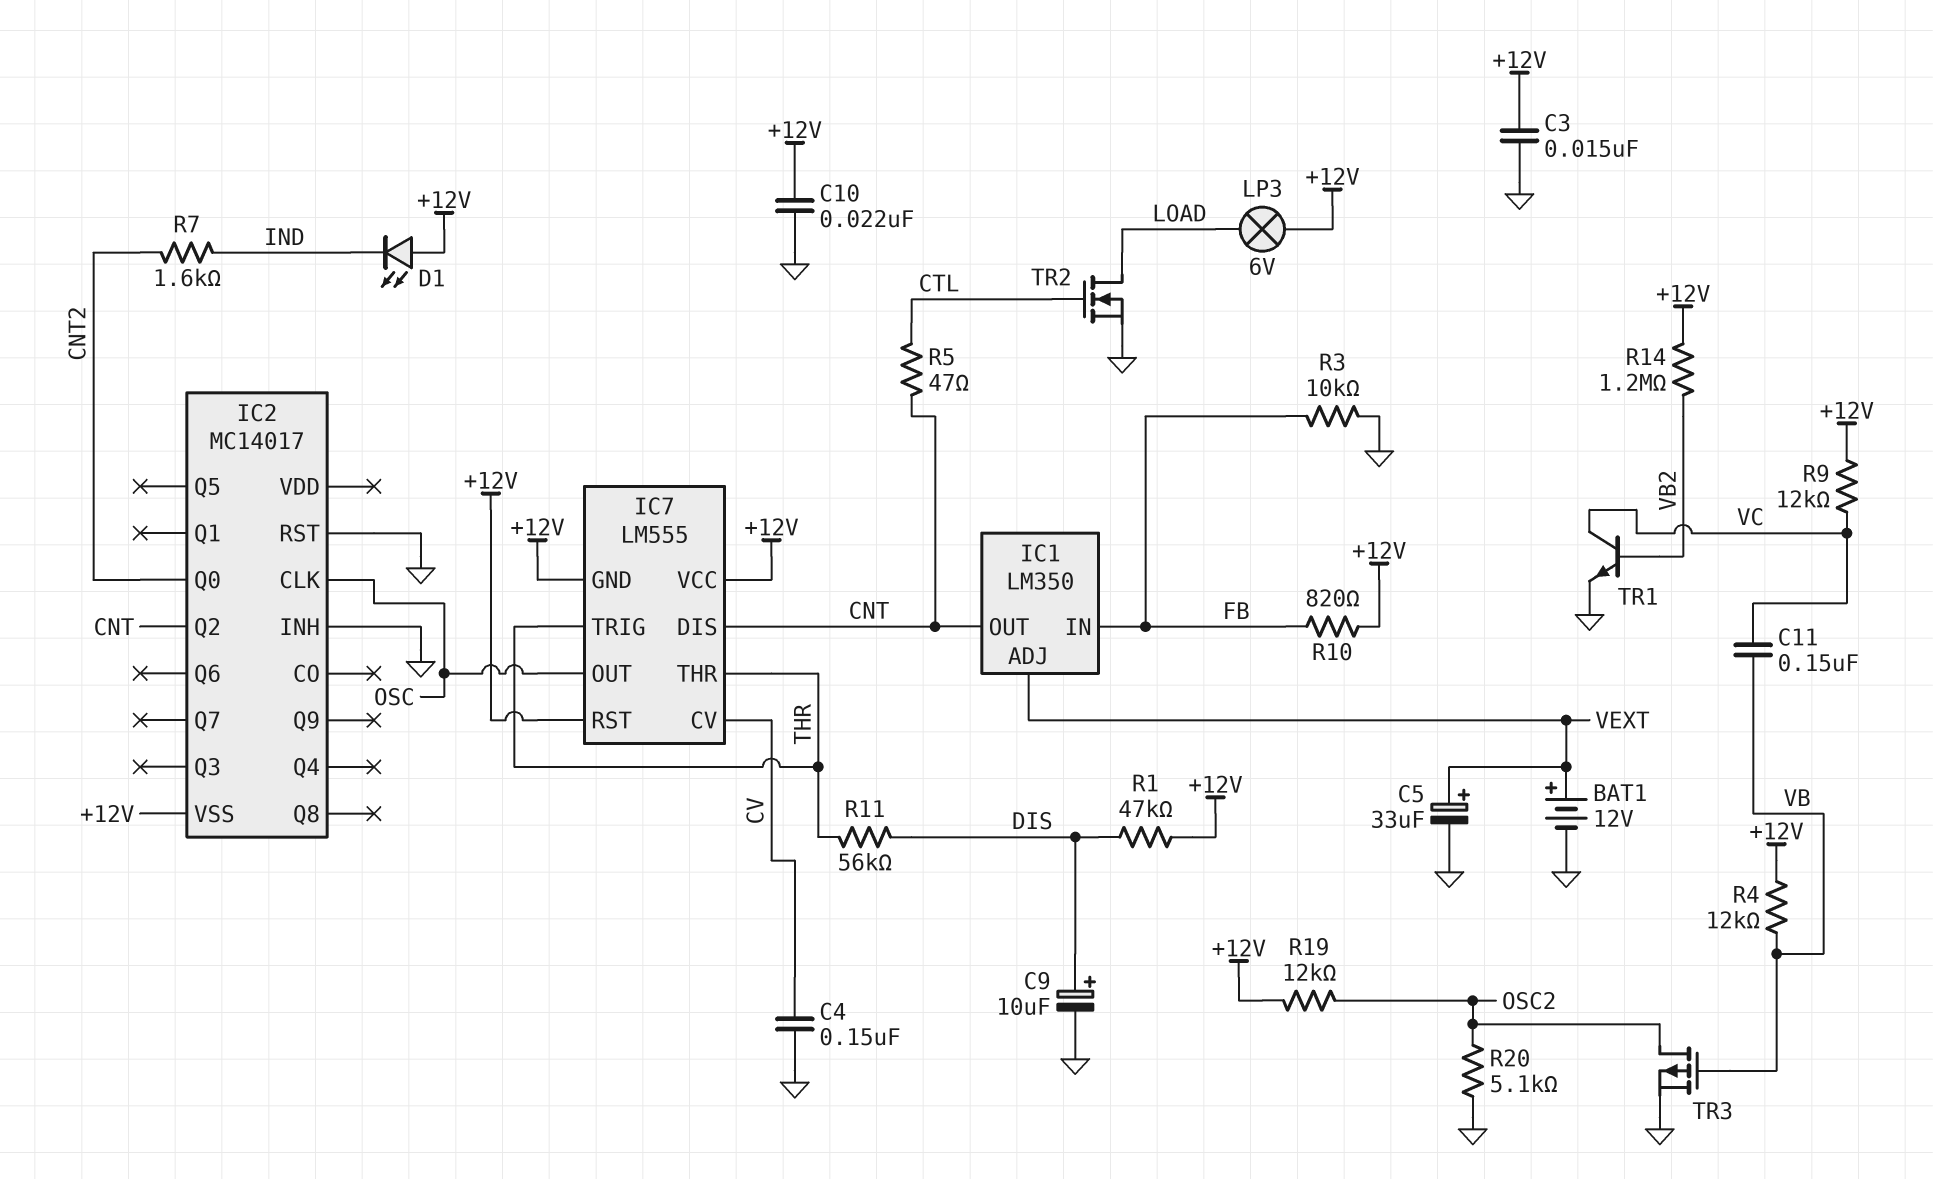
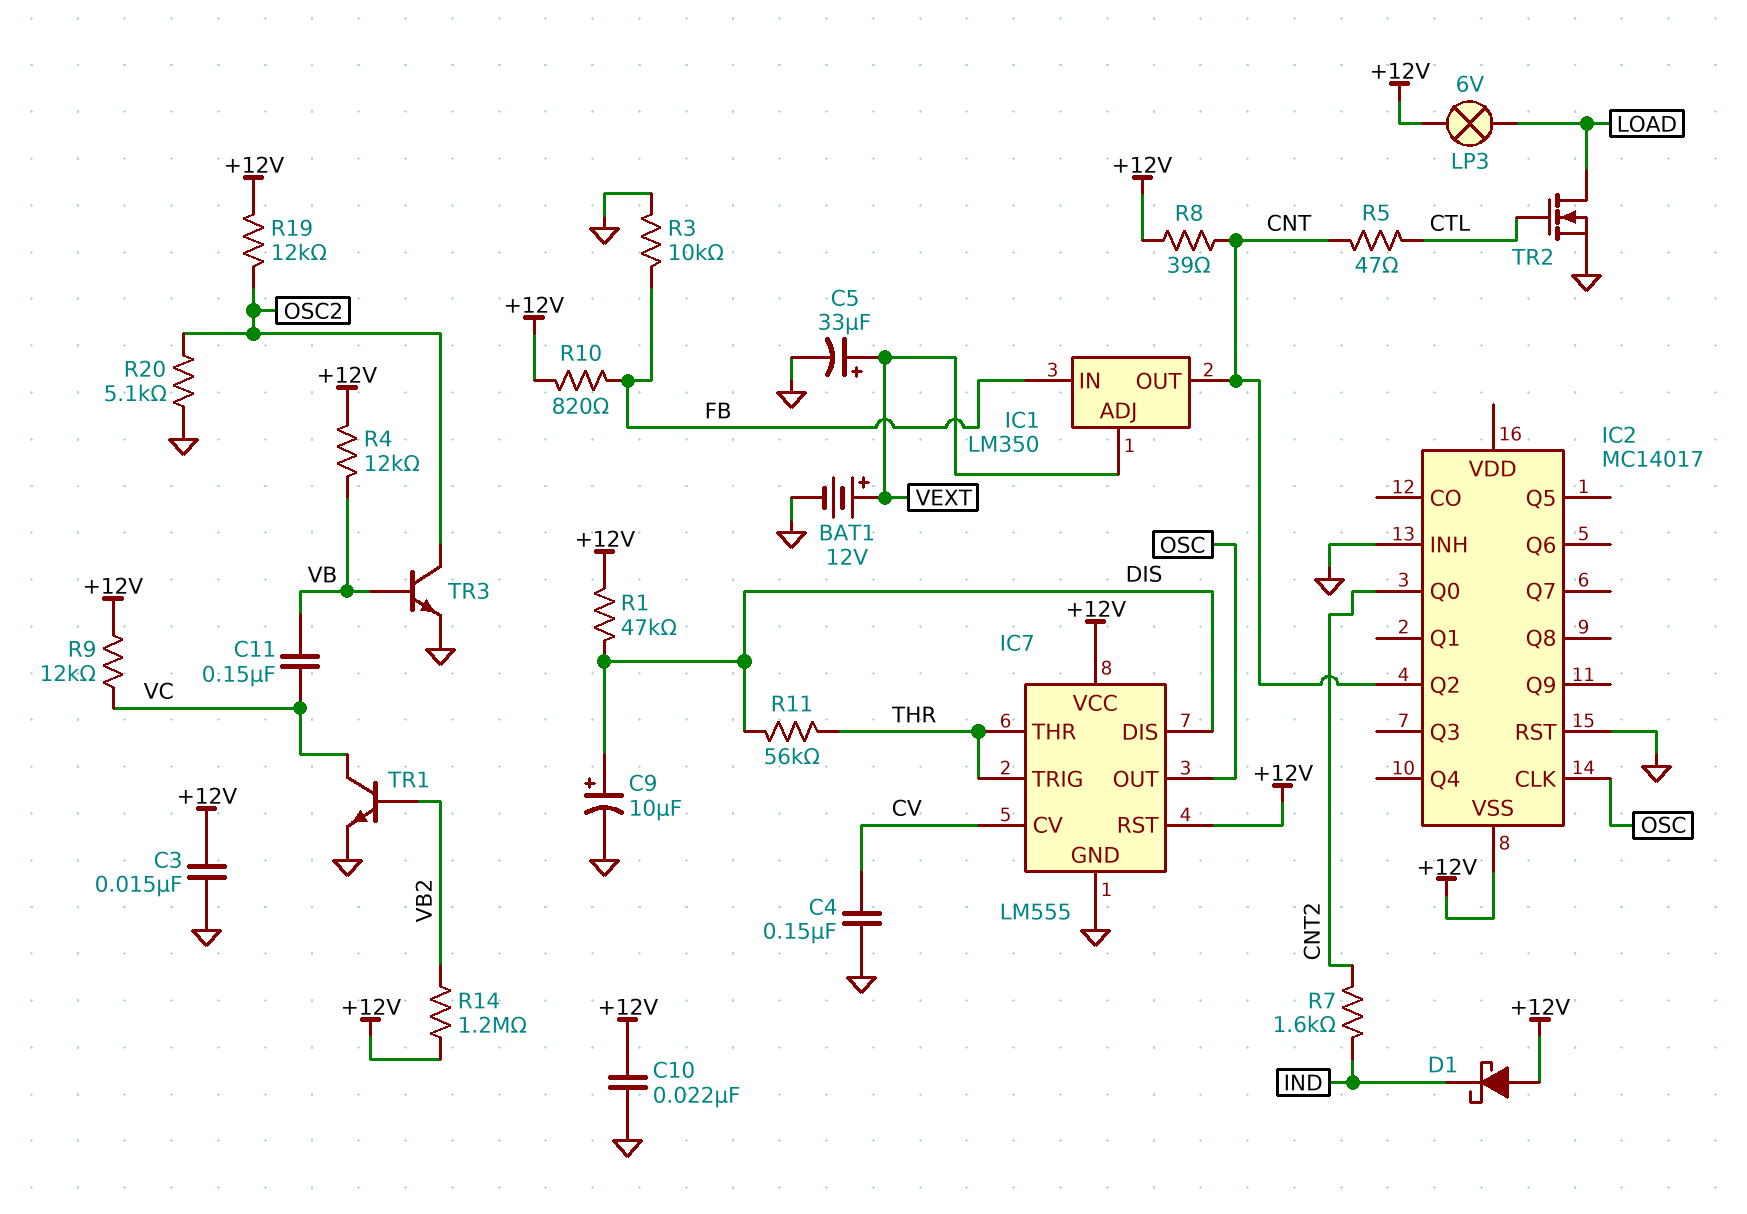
D1: LED (A +12V, K IND) -> schottky (A +12V, K IND)
IC7 pin DIS: CNT -> DIS
IC7 pin GND: +12V -> GND
R8: none -> 39 (+12V, CNT)
TR3: PMOS (G VB, D OSC2, S GND) -> NPN (B VB, C OSC2, E GND)

